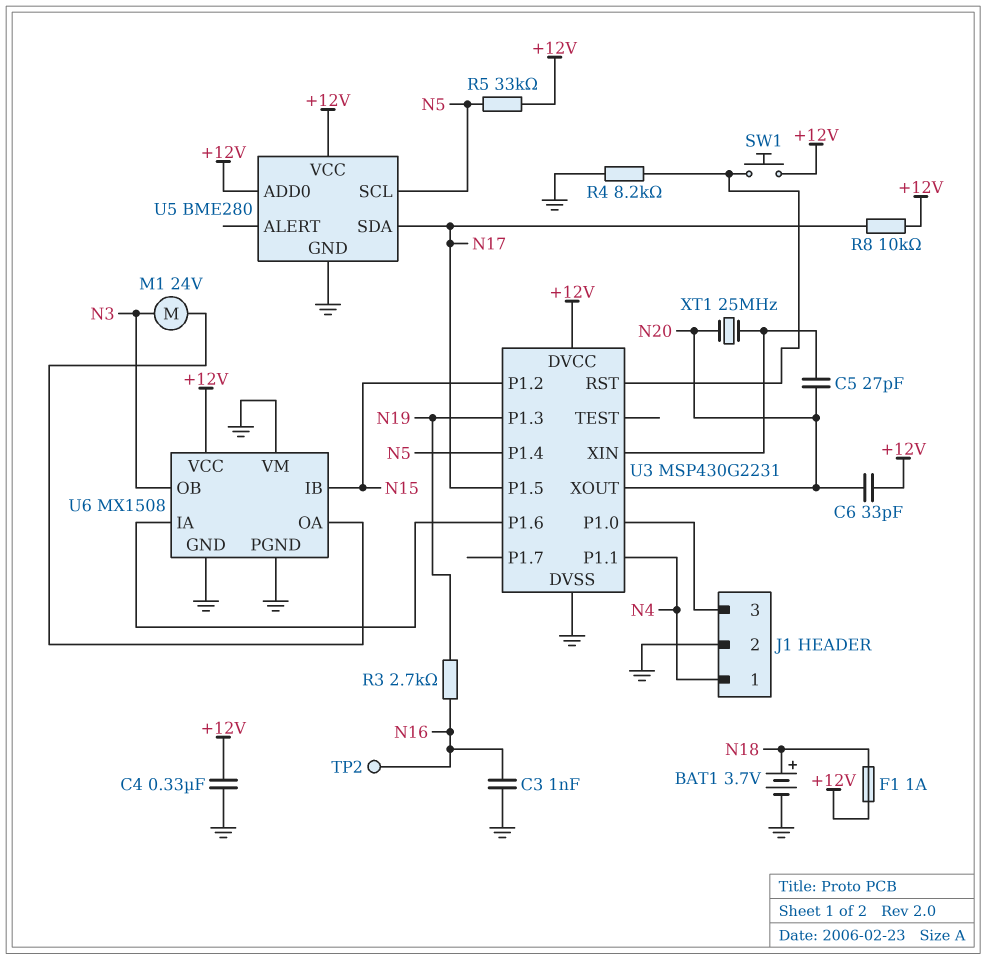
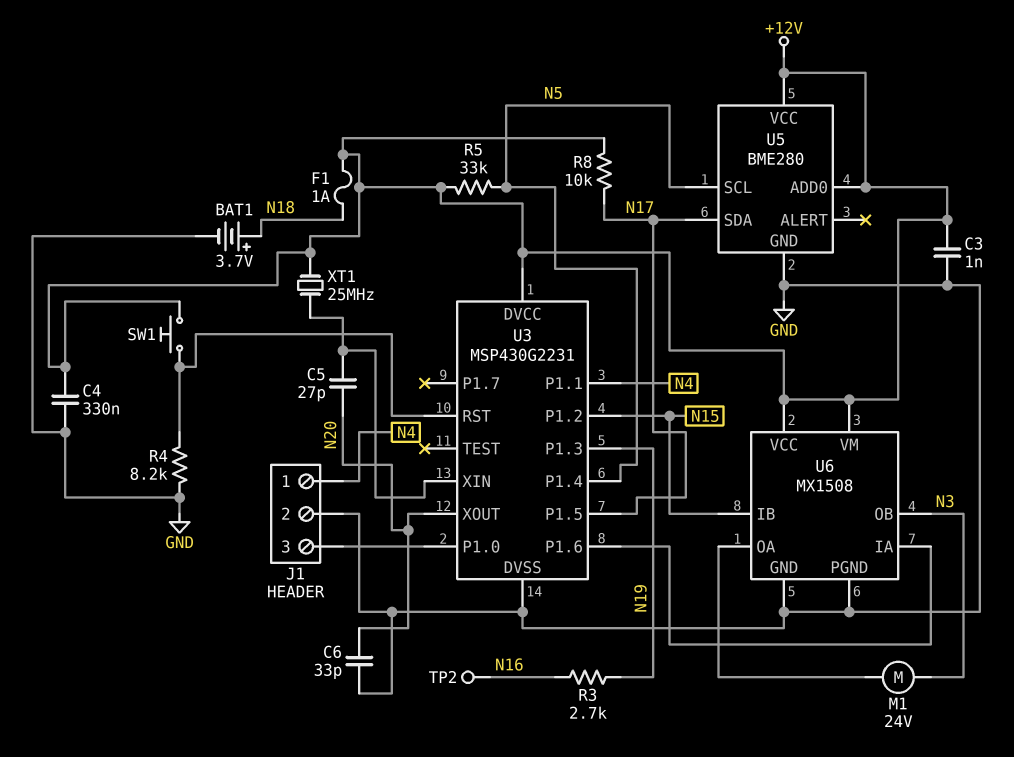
C3: 1nF (GND, N16) -> 1nF (+12V, GND)
C6: 33pF (+12V, N20) -> 33pF (GND, N20)
U6 pin VM: GND -> +12V
XT1: 25MHz (N20, U3/XIN) -> 25MHz (+12V, U3/XIN)

